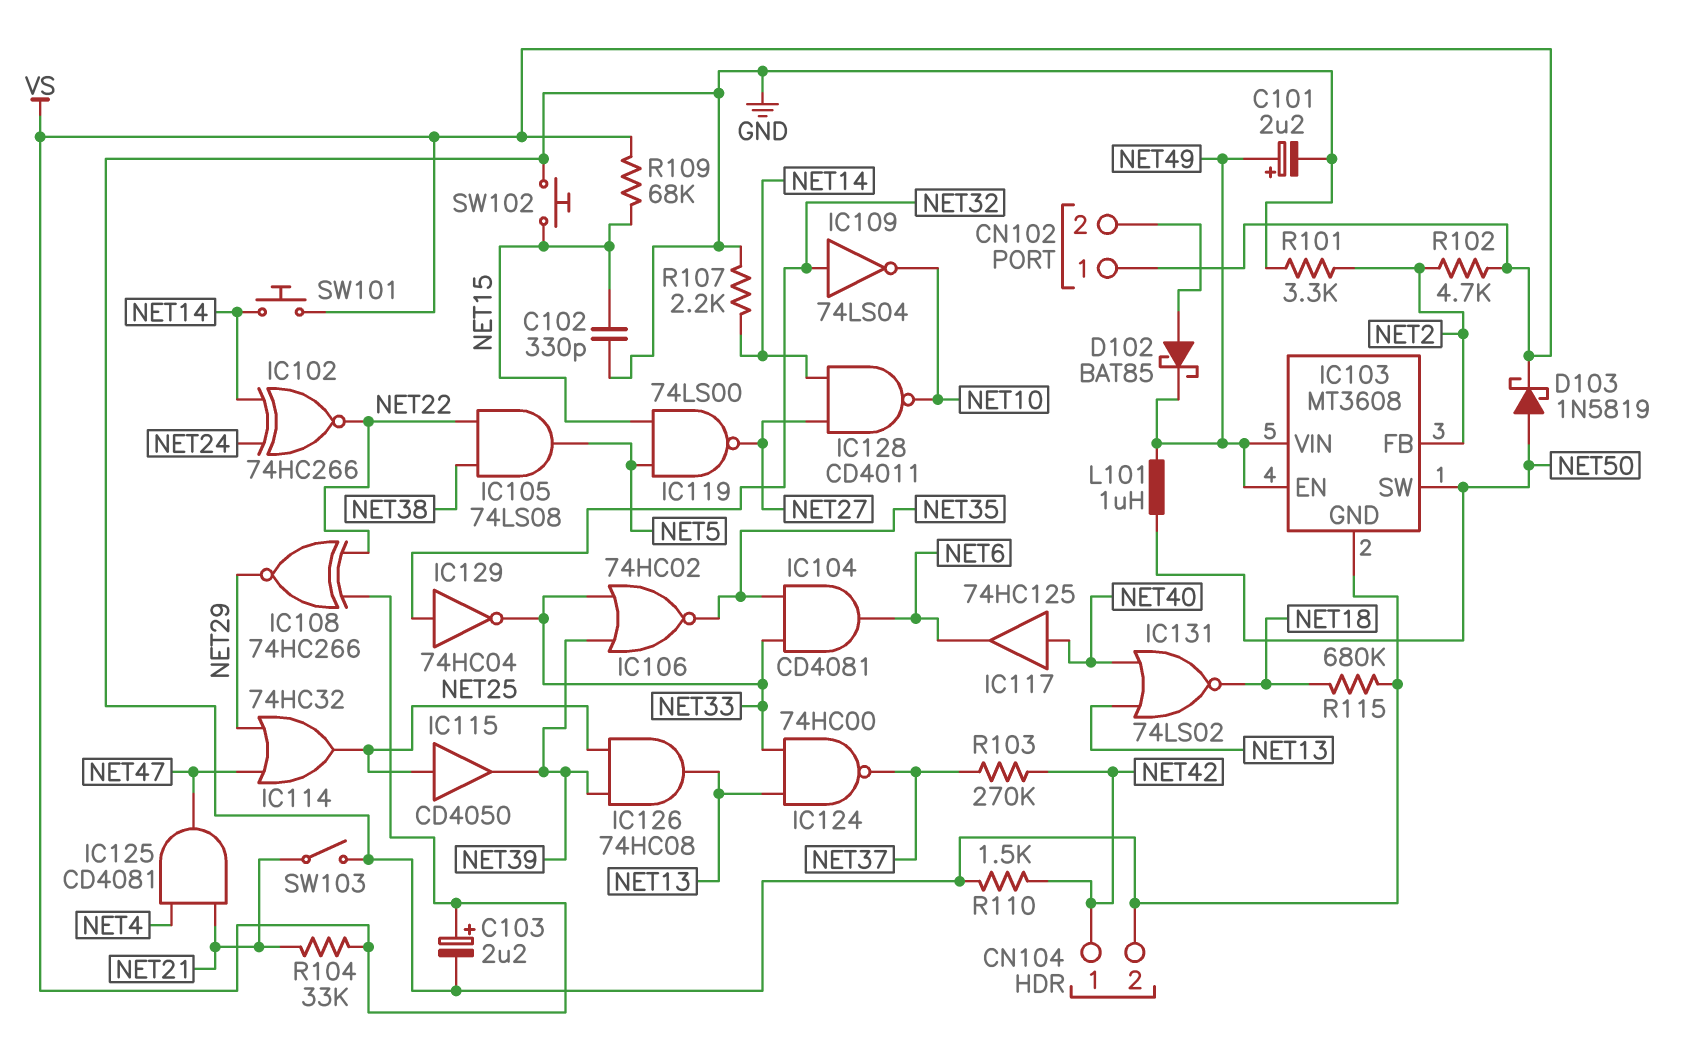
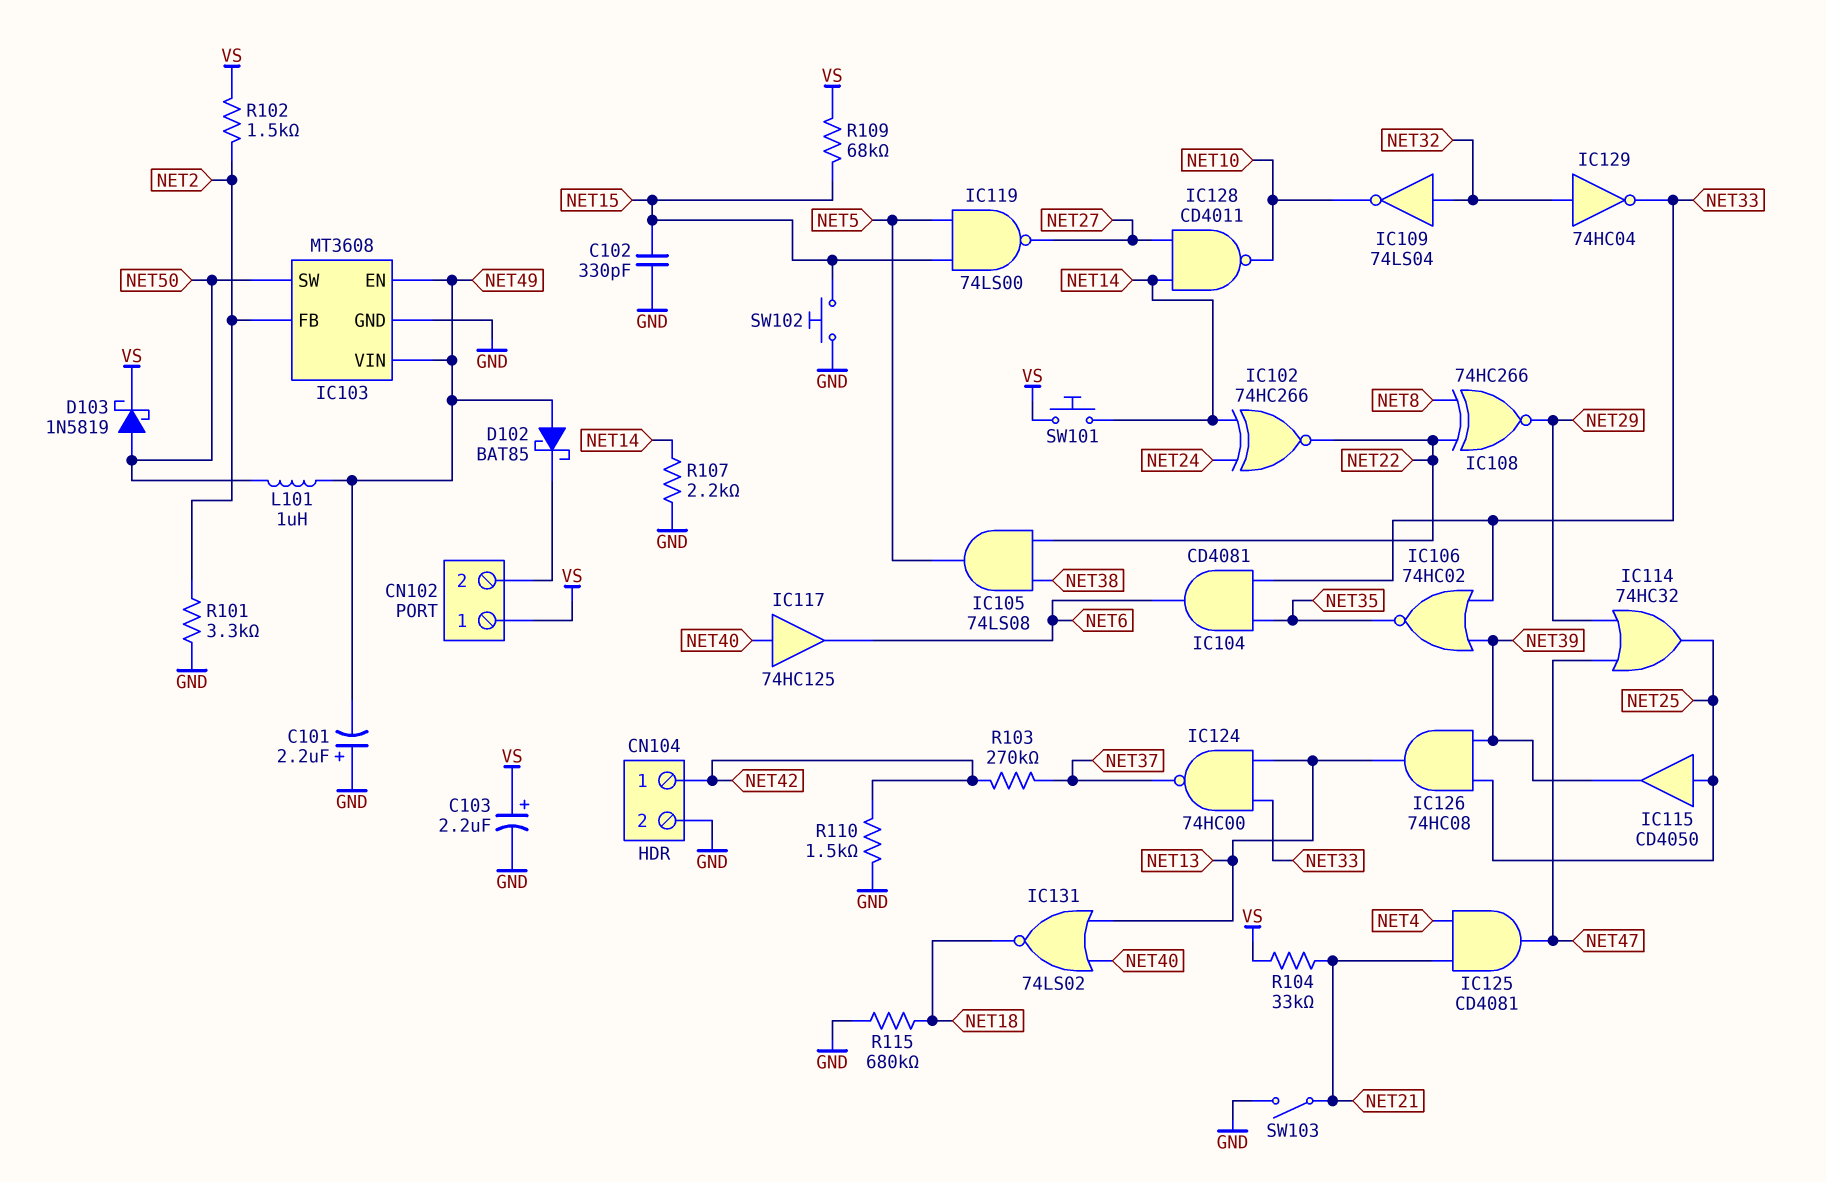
C101: 2.2uF (plus NET49, minus GND) -> 2.2uF (plus GND, minus NET49)
D102: schottky BAT85 (A CN102/2, K NET49) -> schottky BAT85 (A NET49, K CN102/2)
IC108: XNOR 74HC266 (in NET22, in VS, out NET29) -> XNOR 74HC266 (in NET8, in NET22, out NET29)
R102: 4.7k (NET2, VS) -> 1.5k (NET2, VS)

